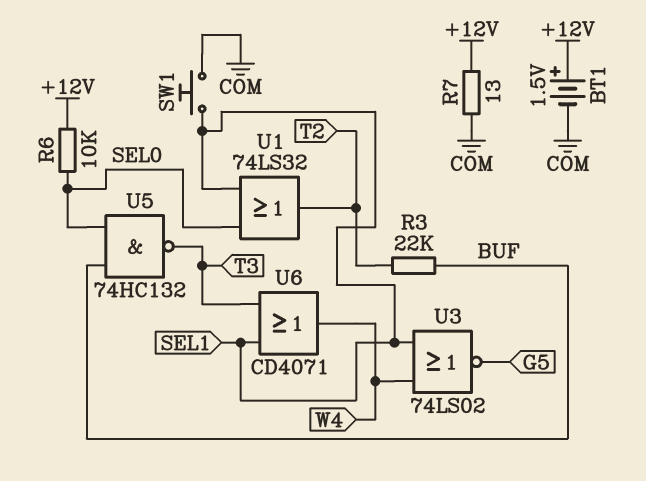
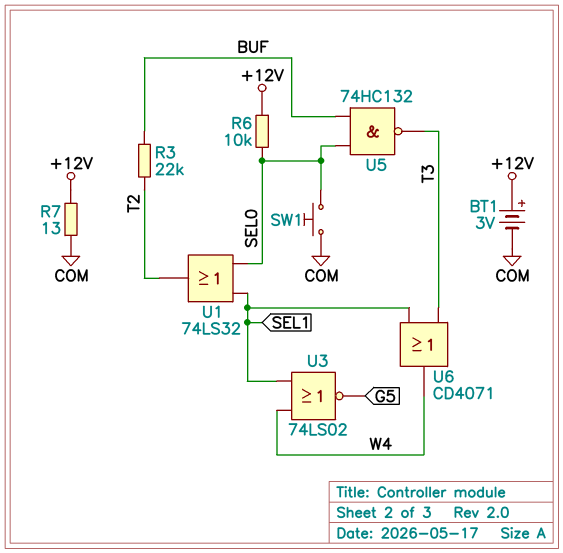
BT1: 1.5V (plus +12V, minus COM) -> 3V (plus +12V, minus COM)
SW1: button (COM, SEL1) -> button (COM, SEL0)

